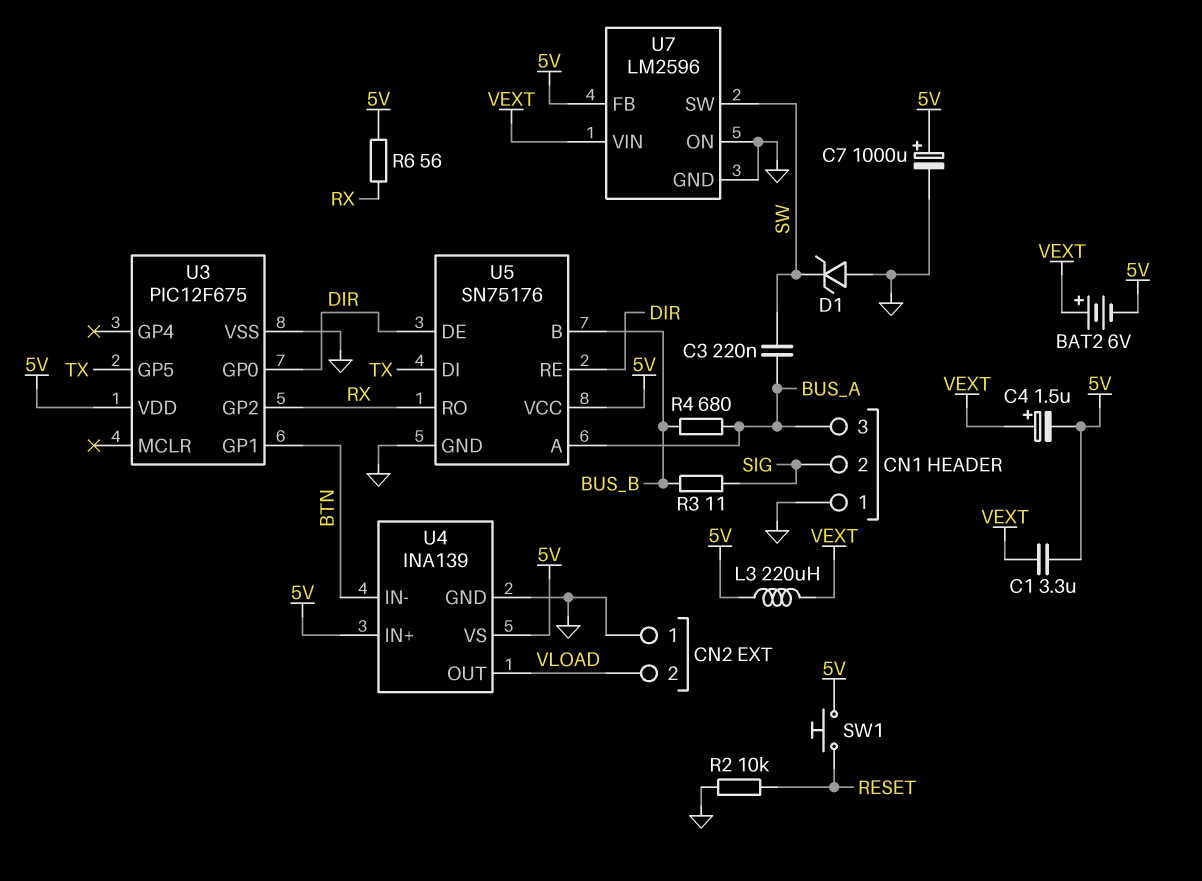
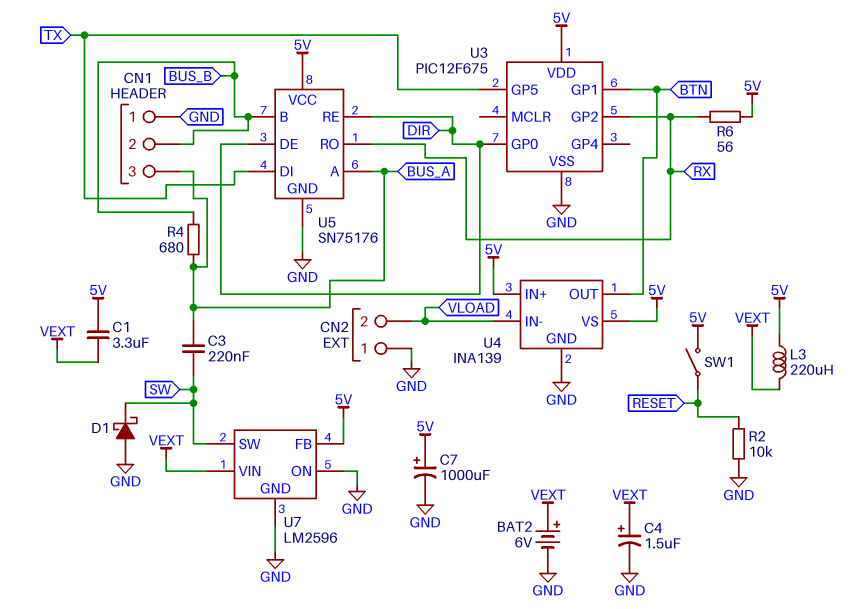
BAT2: 6V (plus VEXT, minus 5V) -> 6V (plus VEXT, minus GND)
C4: 1.5uF (plus VEXT, minus 5V) -> 1.5uF (plus VEXT, minus GND)
CN1 pin 2: SIG -> BUS_B
D1: zener (A GND, K SW) -> schottky (A GND, K SW)
R3: 11 (BUS_B, SIG) -> none
SW1: button (5V, RESET) -> switch (5V, RESET)
U4 pin IN-: BTN -> VLOAD
U4 pin OUT: VLOAD -> BTN

